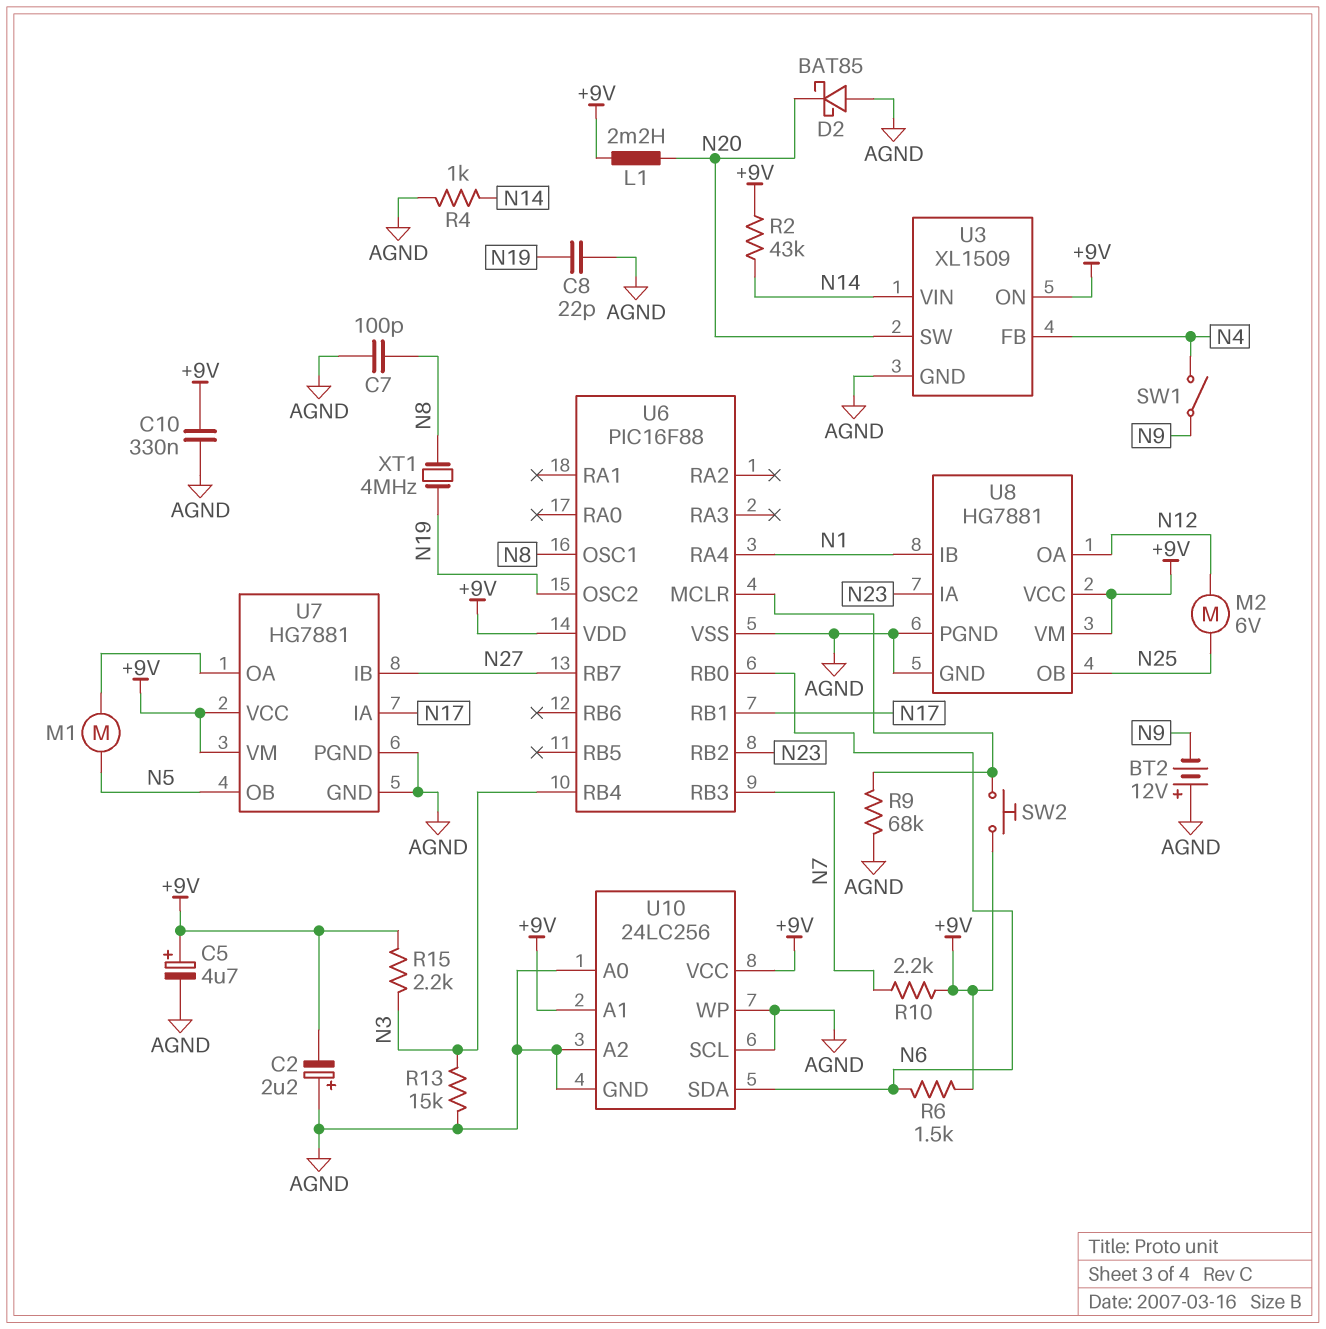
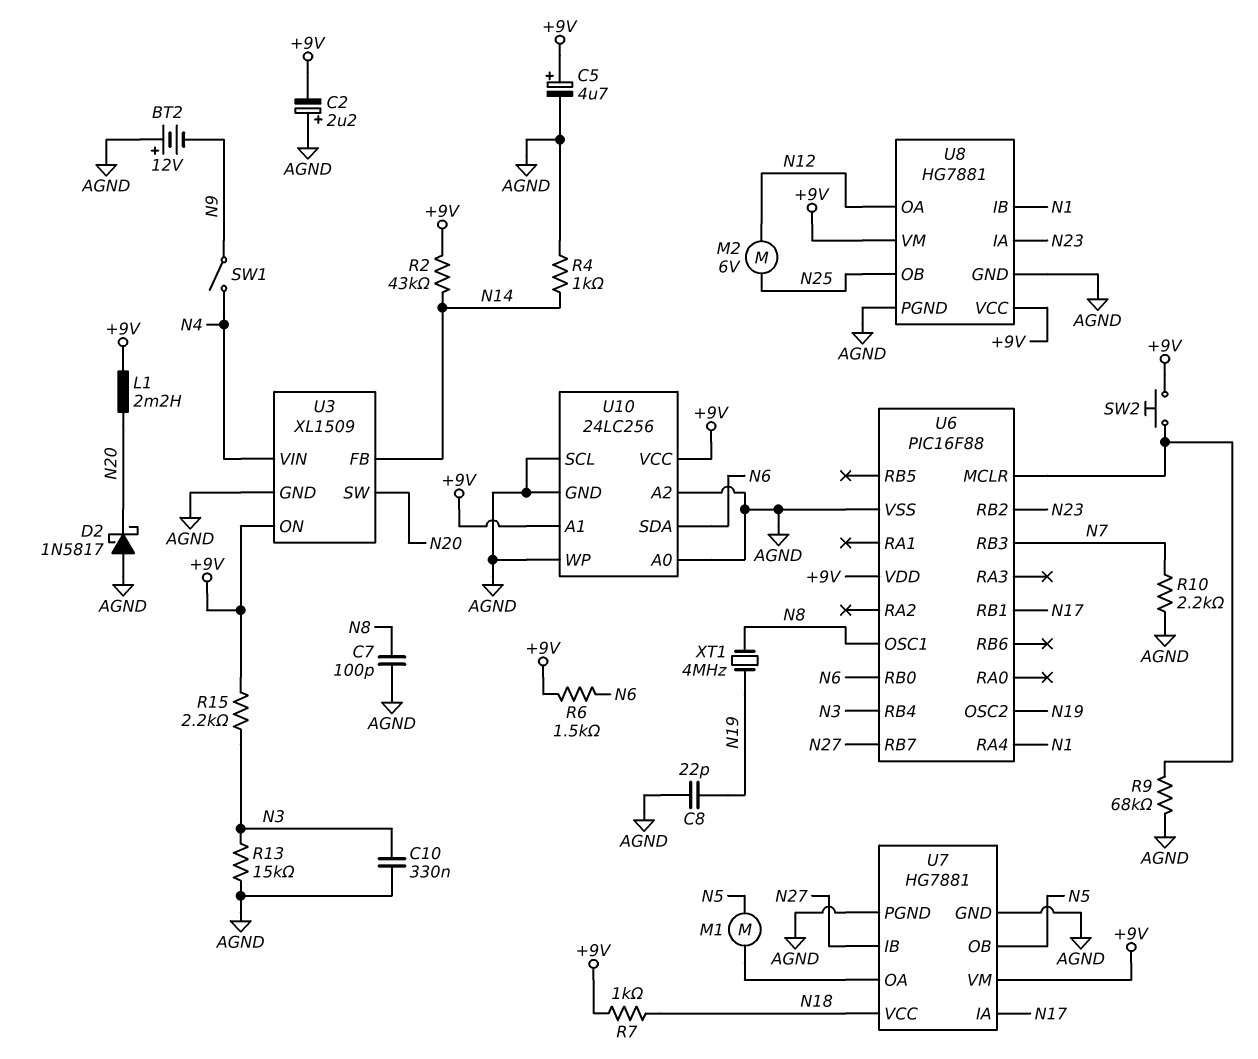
C10: 330nF (+9V, AGND) -> 330nF (AGND, N3)
D2: schottky BAT85 (A AGND, K N20) -> schottky 1N5817 (A AGND, K N20)
R7: none -> 1k (+9V, N18)
R10: 2.2k (+9V, N7) -> 2.2k (AGND, N7)
U3 pin FB: N4 -> N14
U3 pin VIN: N14 -> N4
U7 pin VCC: +9V -> N18

